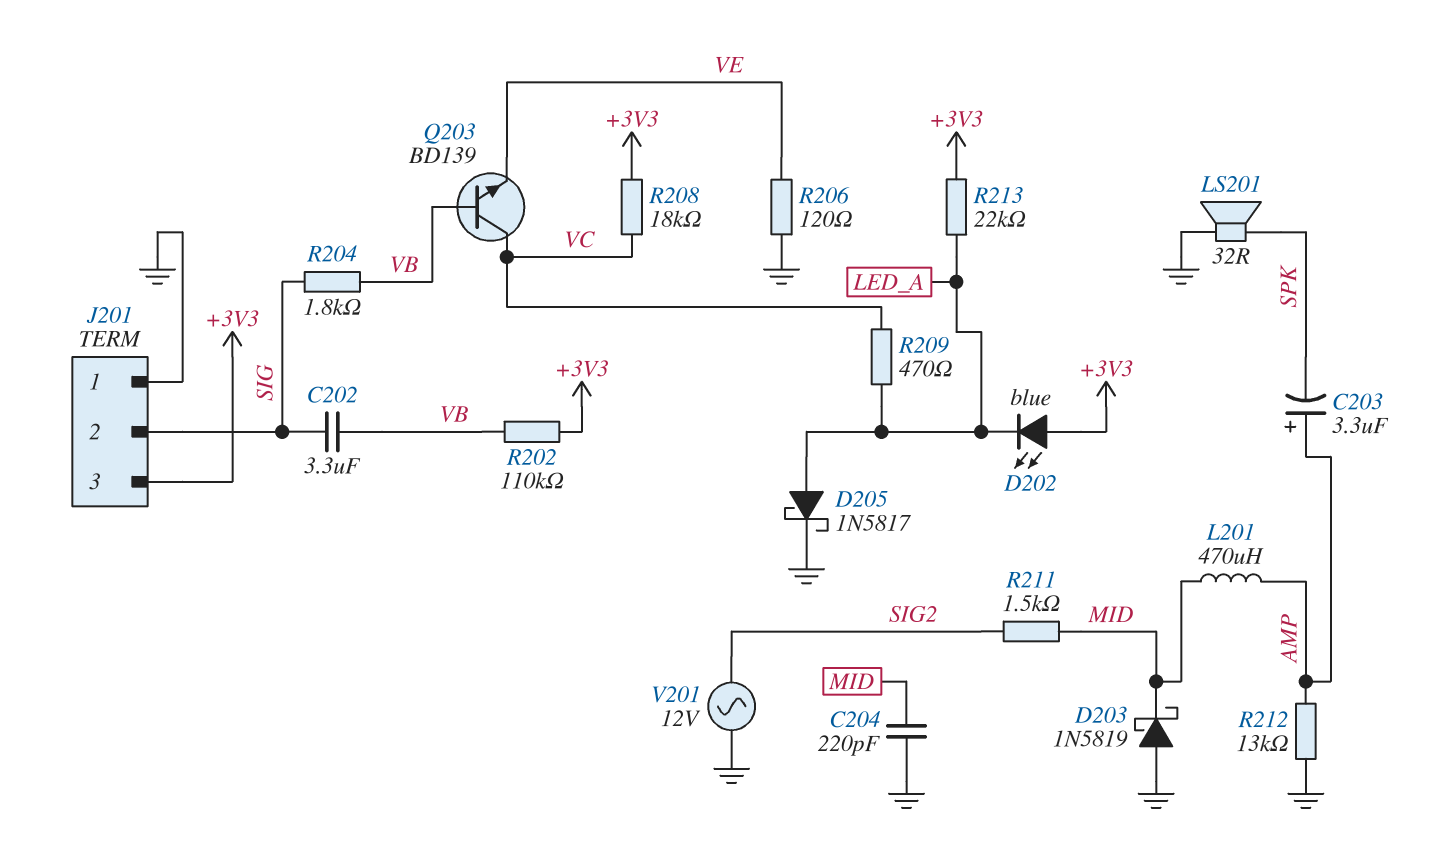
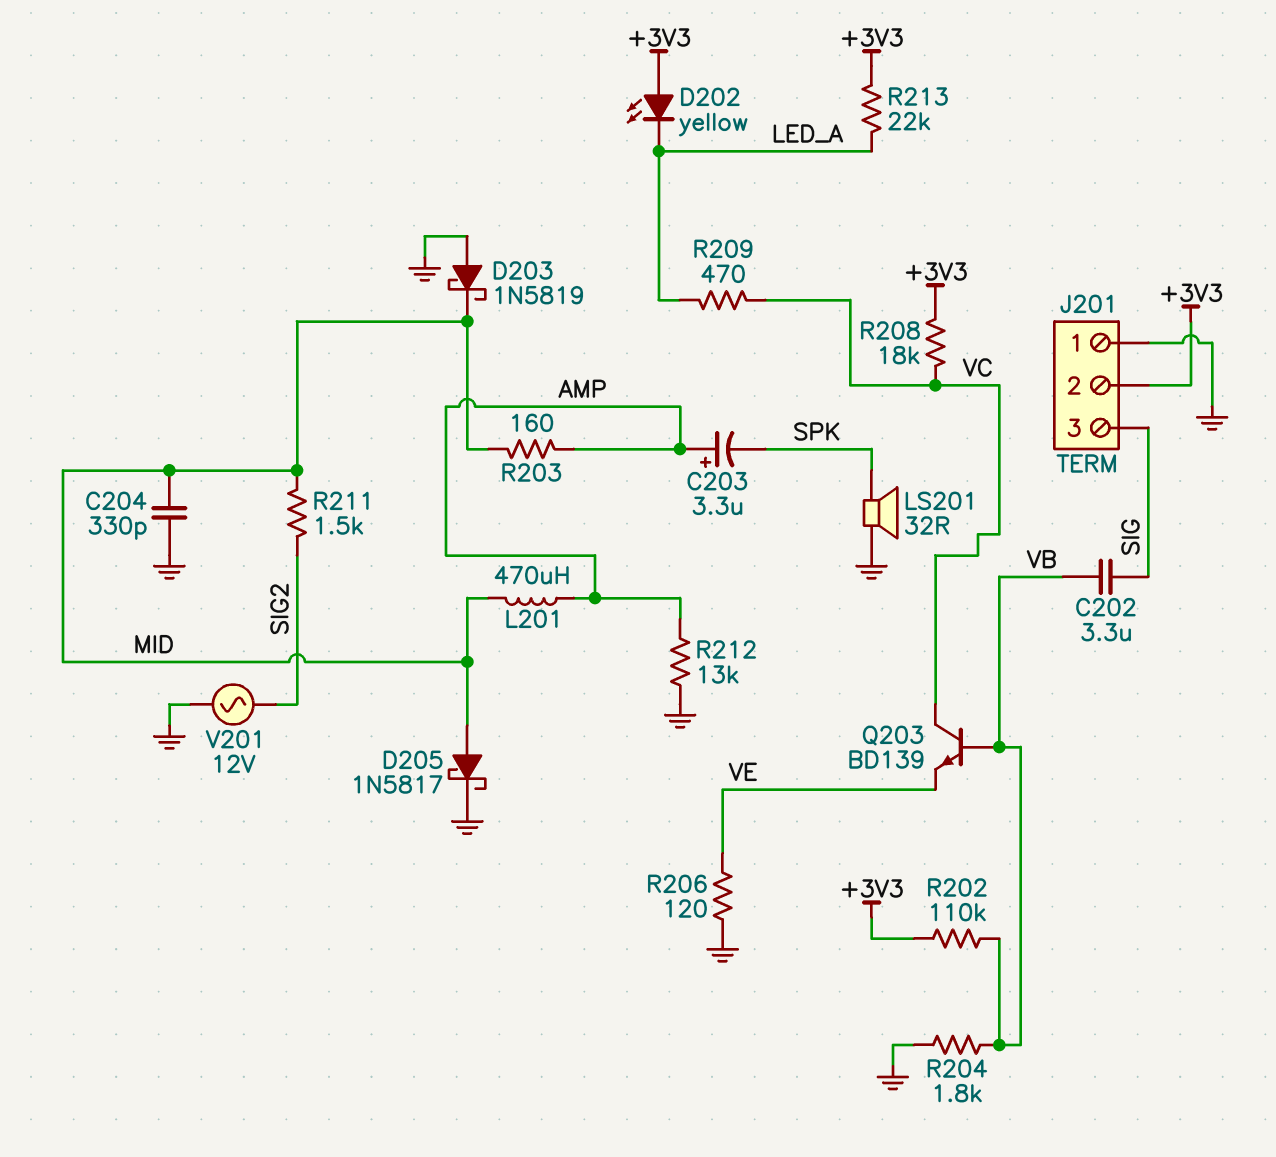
C204: 220pF (GND, MID) -> 330pF (GND, MID)
D202: LED blue (A +3V3, K LED_A) -> LED yellow (A +3V3, K LED_A)
D205: schottky 1N5817 (A LED_A, K GND) -> schottky 1N5817 (A MID, K GND)
J201 pin 2: SIG -> +3V3
J201 pin 3: +3V3 -> SIG
R203: none -> 160 (AMP, MID)
R204: 1.8k (SIG, VB) -> 1.8k (GND, VB)

